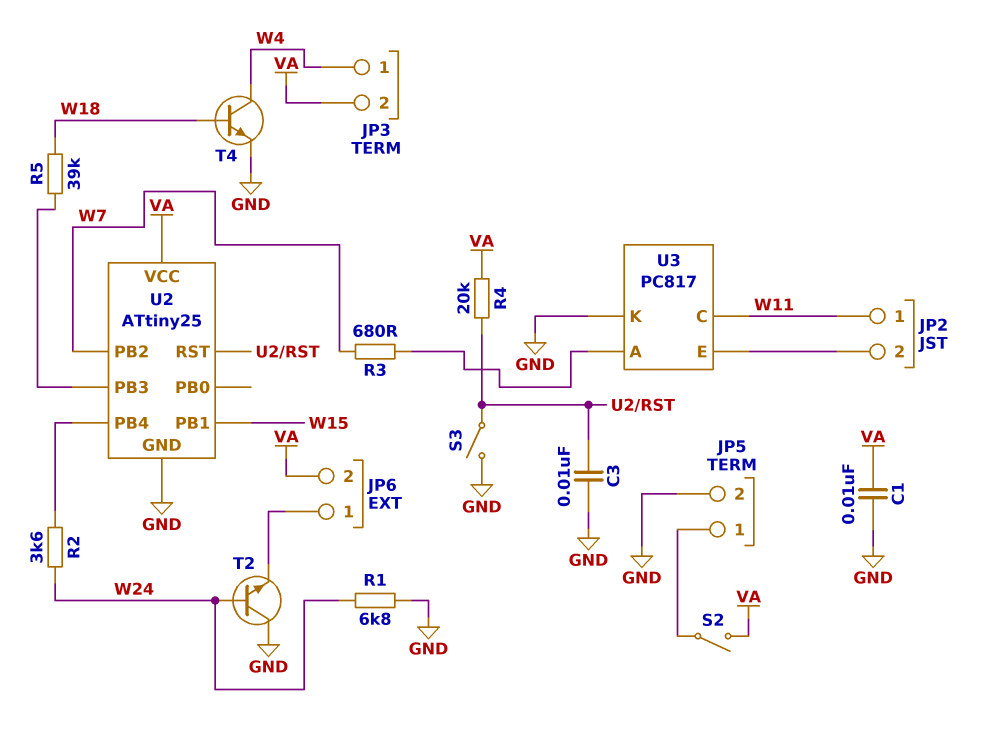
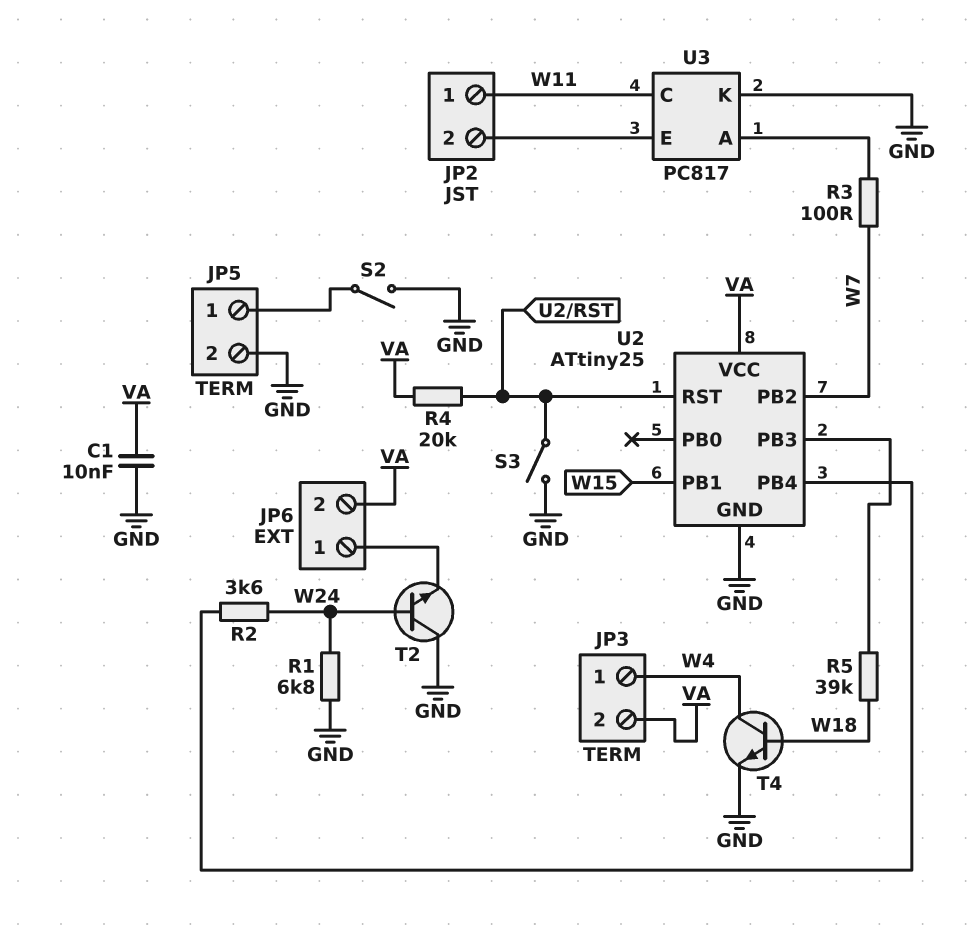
C3: 10nF (GND, U2/RST) -> none
R3: 680 (U3/A, W7) -> 100 (U3/A, W7)
S2: switch (JP5/1, VA) -> switch (GND, JP5/1)

